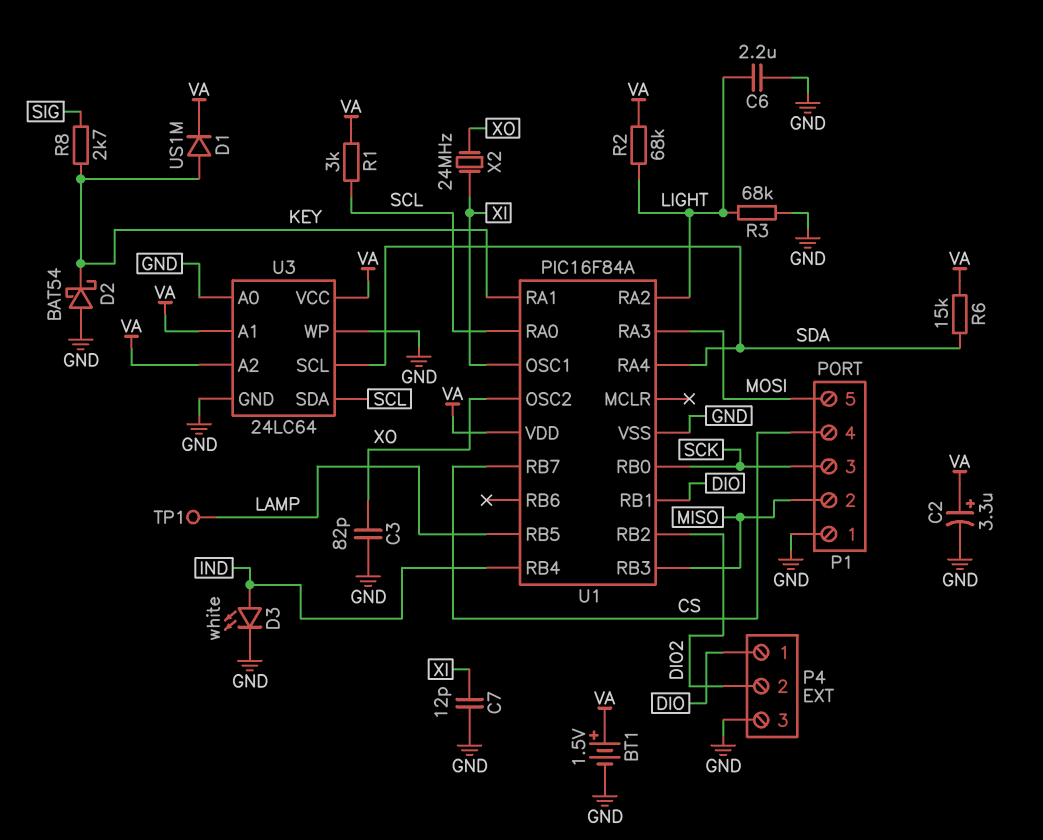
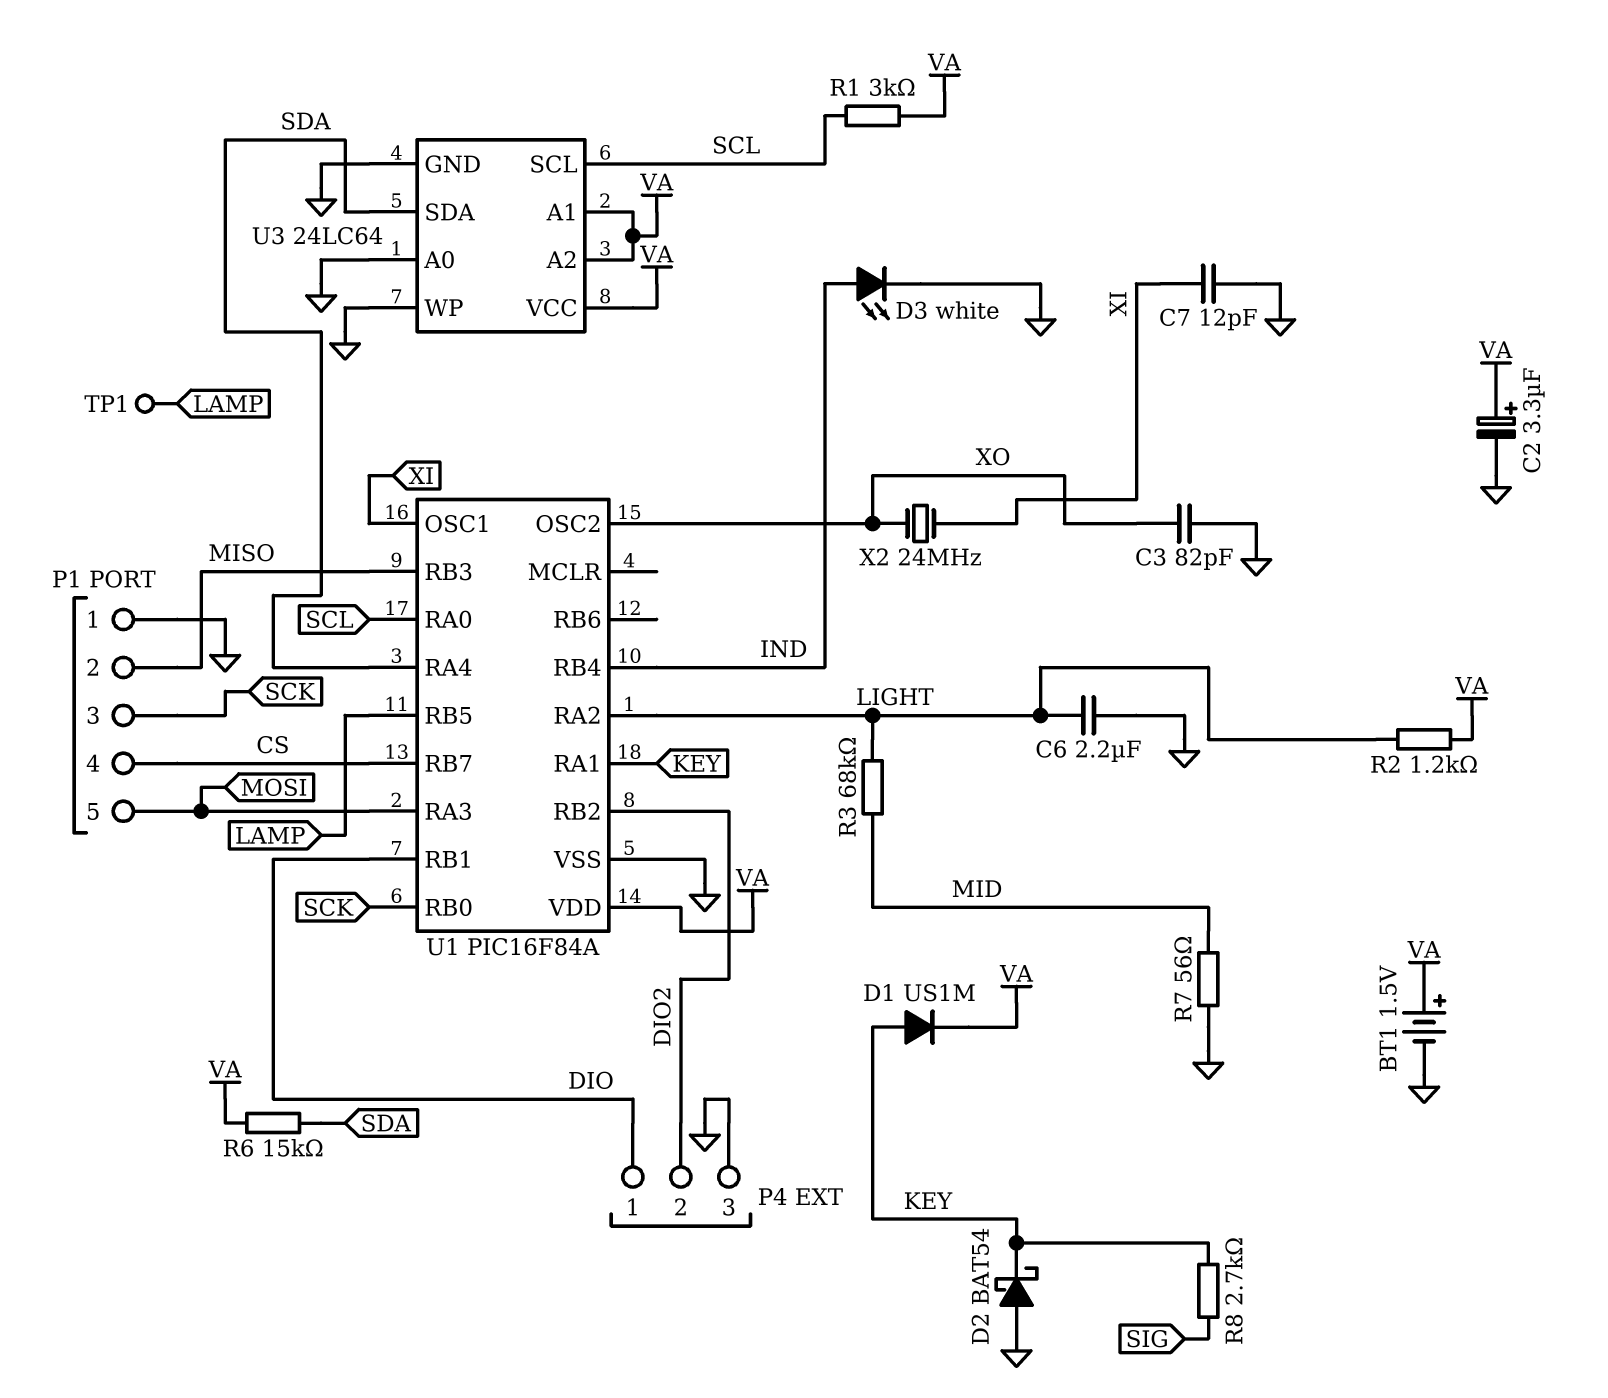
R2: 68k (LIGHT, VA) -> 1.2k (LIGHT, VA)
R3: 68k (GND, LIGHT) -> 68k (LIGHT, MID)
R7: none -> 56 (GND, MID)
U3 pin SCL: SDA -> SCL
U3 pin SDA: SCL -> SDA

